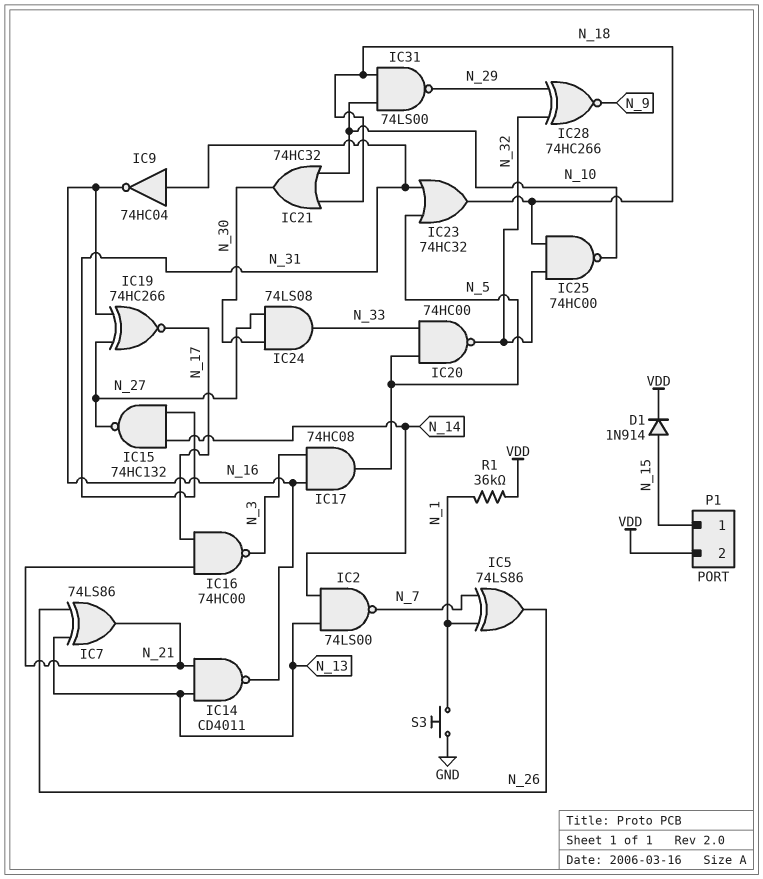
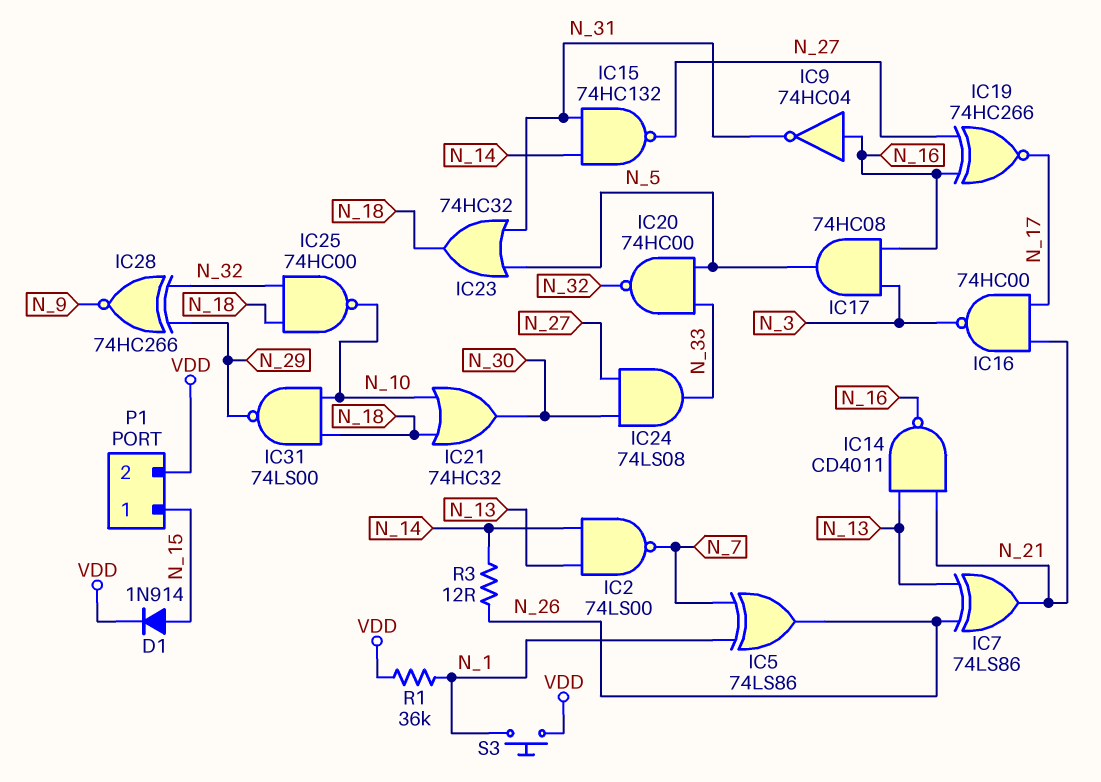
IC9: NOT 74HC04 (in N_31, out N_16) -> NOT 74HC04 (in N_16, out N_31)
R3: none -> 12 (N_14, N_26)
S3: button (GND, N_1) -> button (N_1, VDD)

